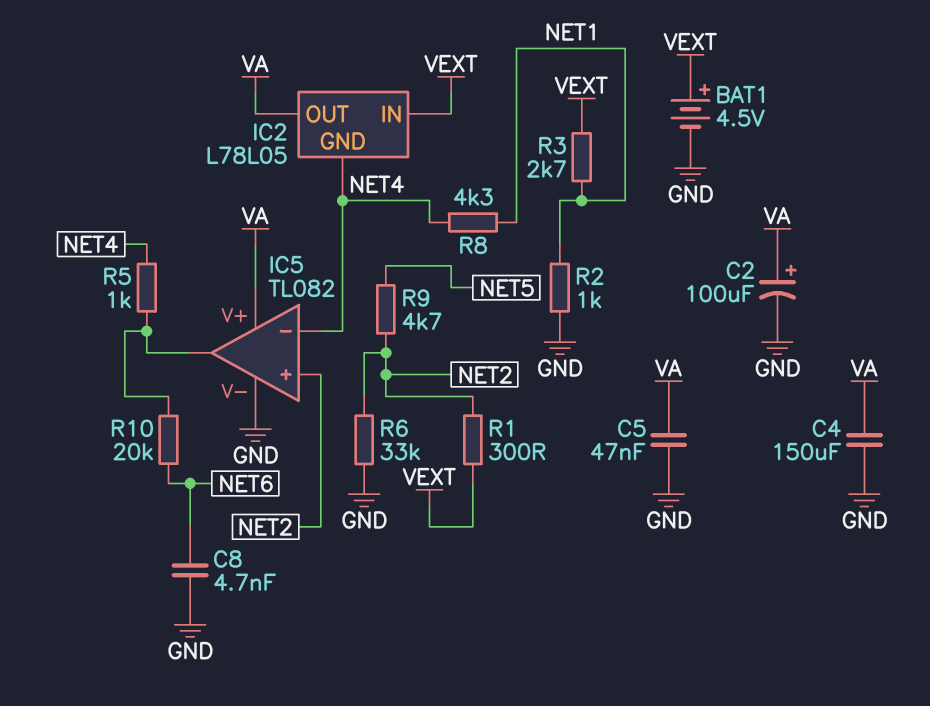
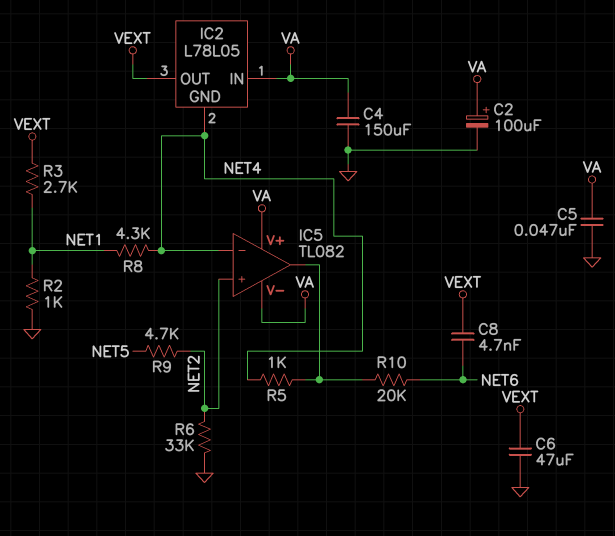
BAT1: 4.5V (plus VEXT, minus GND) -> none
C6: none -> 47uF (GND, VEXT)
C8: 4.7nF (GND, NET6) -> 4.7nF (NET6, VEXT)
IC2 pin IN: VEXT -> VA
IC2 pin OUT: VA -> VEXT
IC5 pin V-: GND -> VA
R1: 300 (NET2, VEXT) -> none

